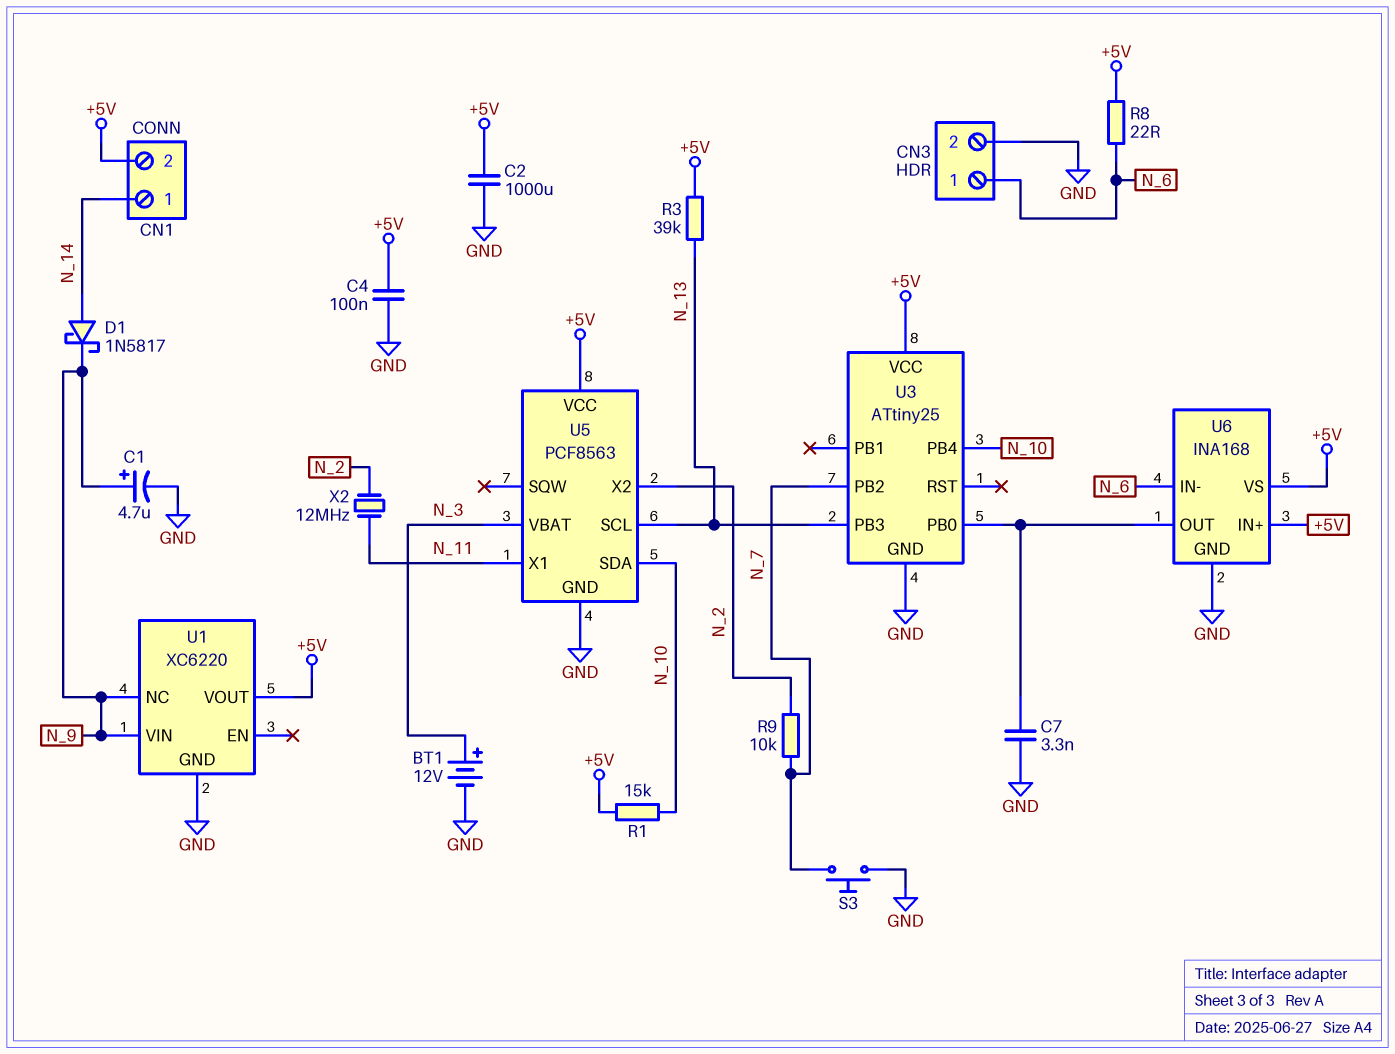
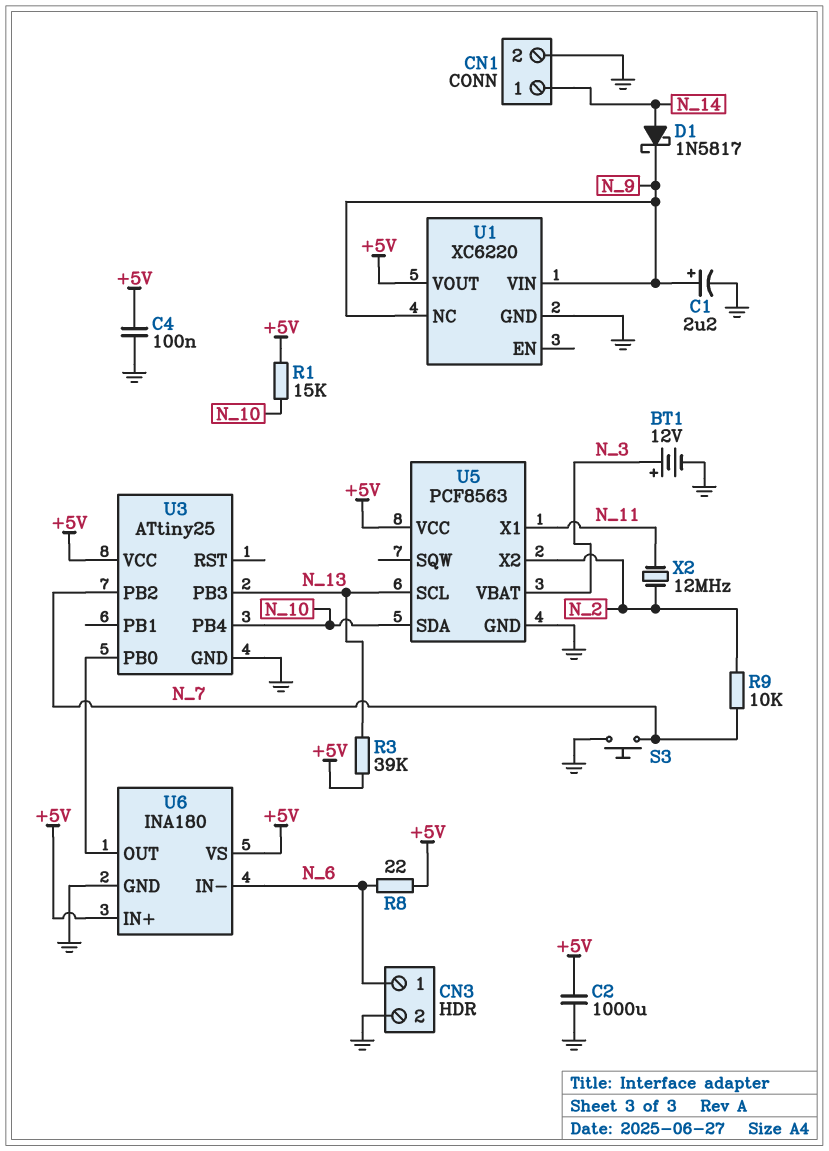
C1: 4.7uF (plus N_9, minus GND) -> 2.2uF (plus N_9, minus GND)
C7: 3.3nF (GND, U3/PB0) -> none
CN1 pin 2: +5V -> GND
U6: INA168 -> INA180

